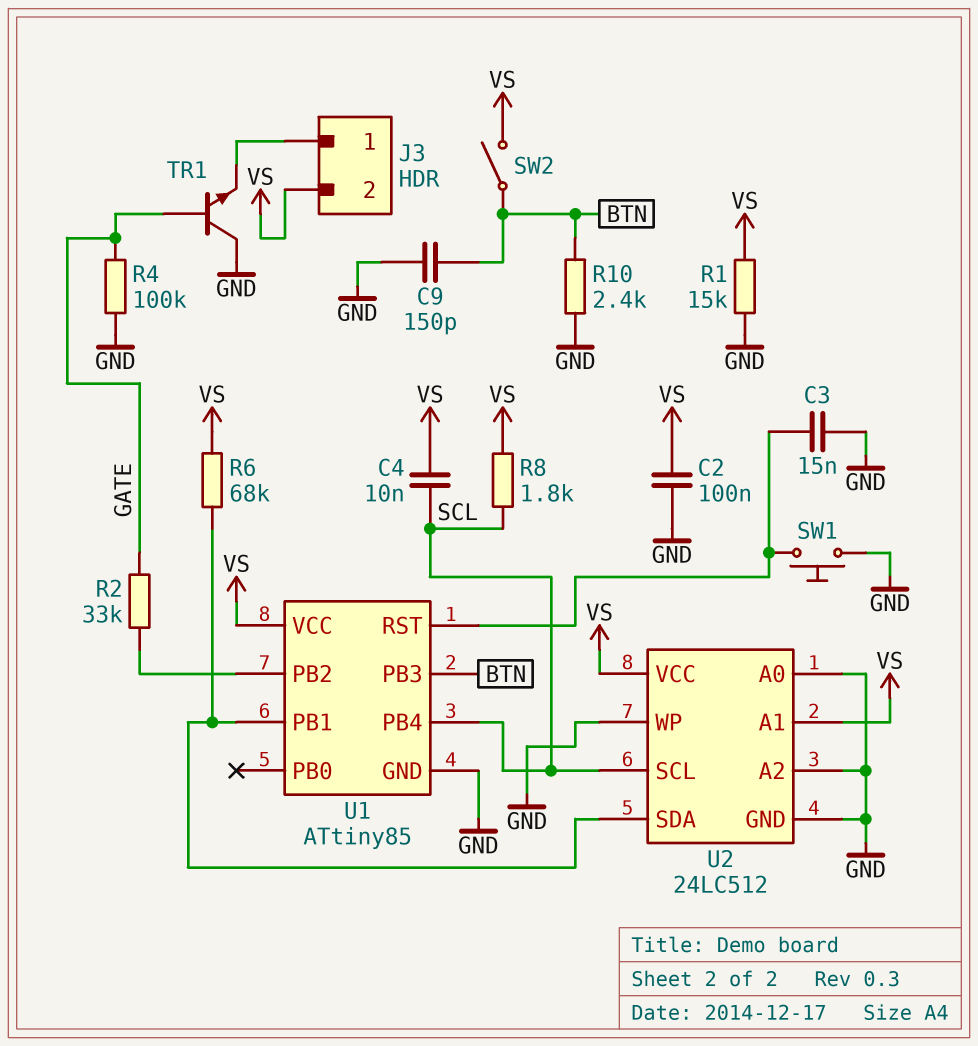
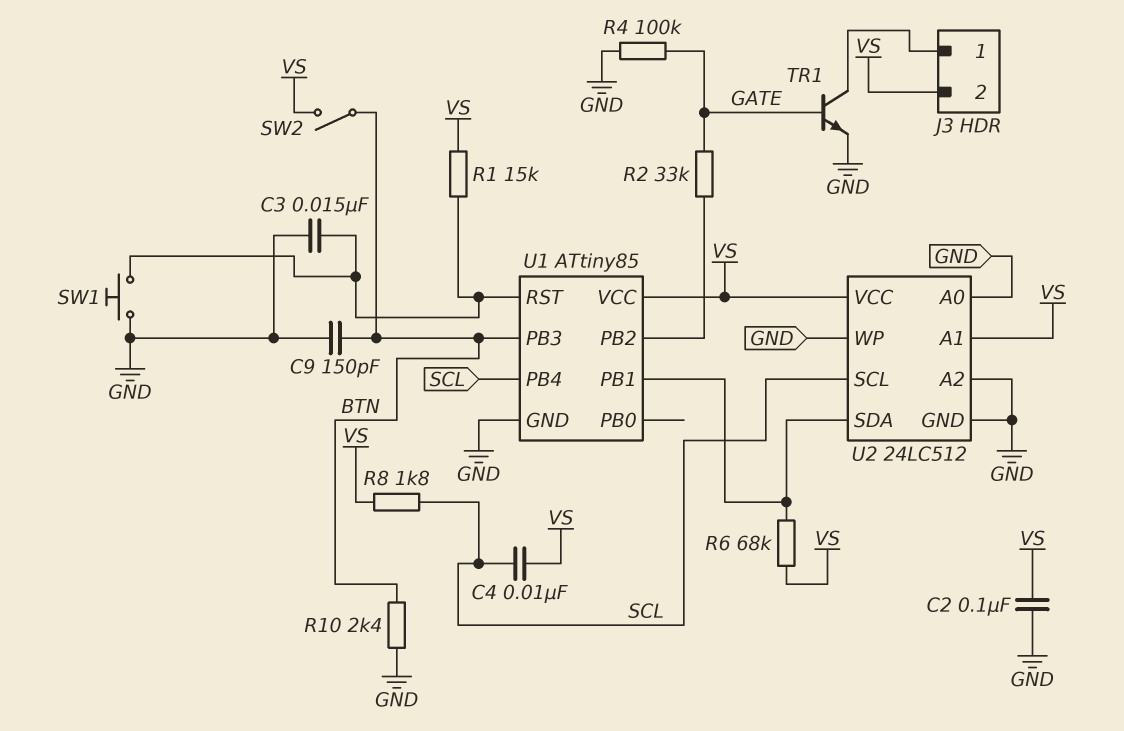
R1: 15k (GND, VS) -> 15k (U1/RST, VS)
TR1: NPN (B GATE, C GND, E J3/1) -> NPN (B GATE, C J3/1, E GND)

